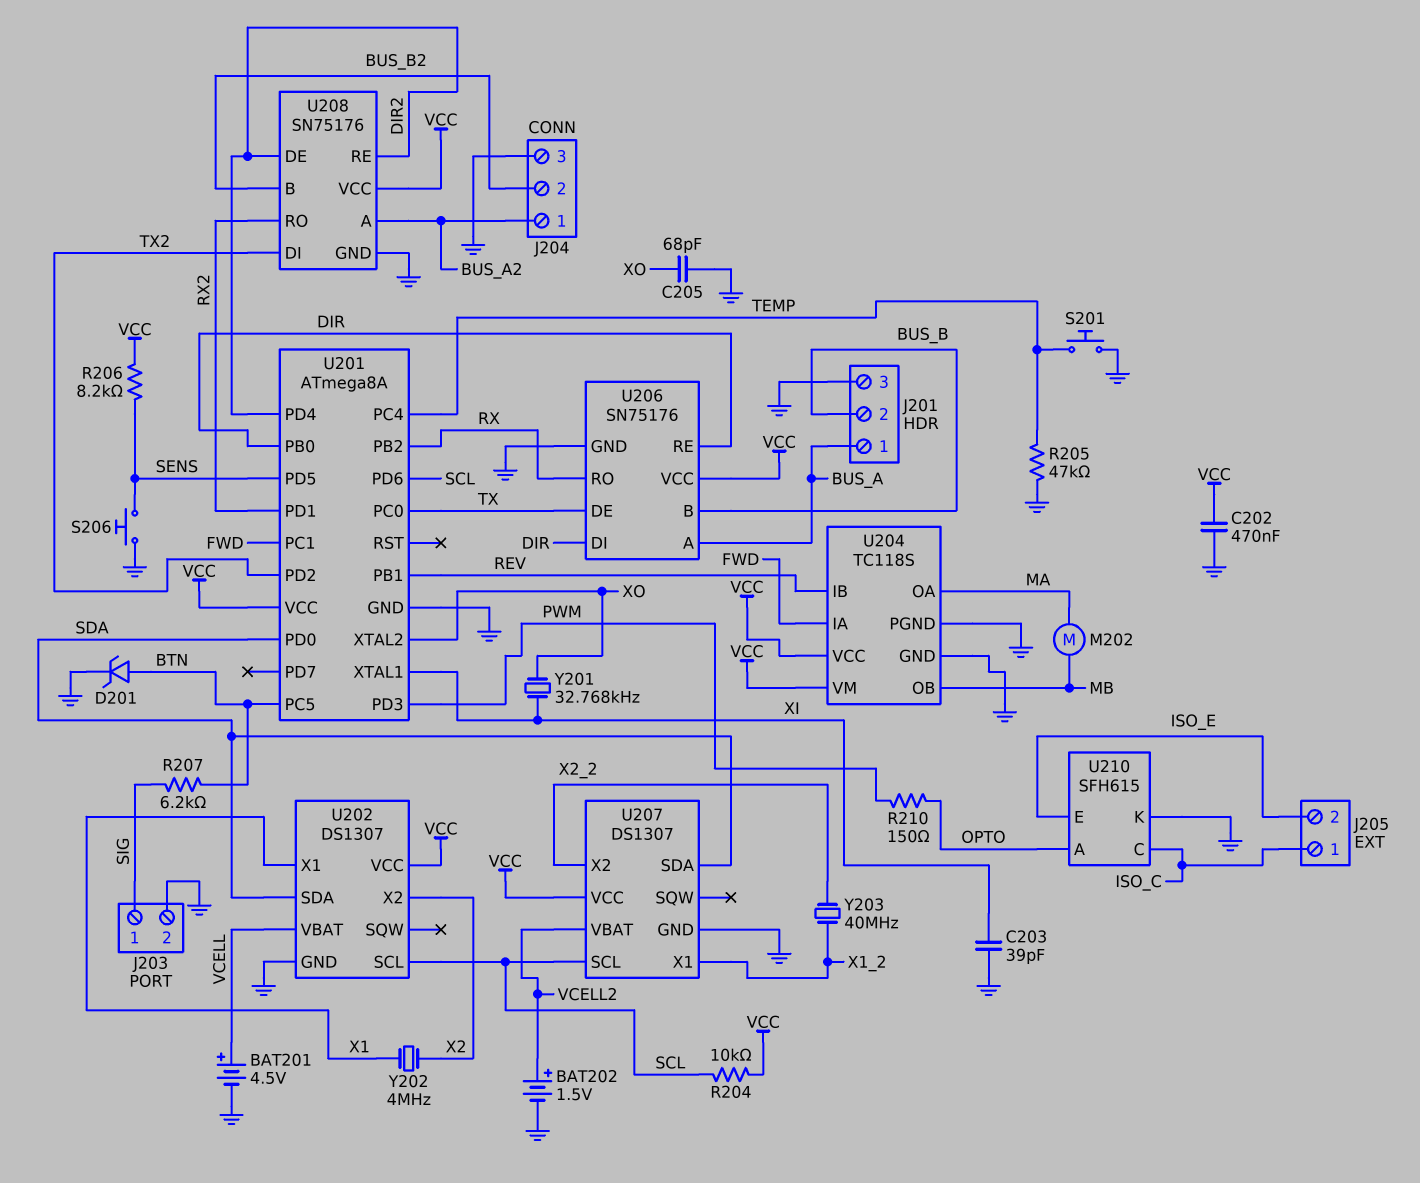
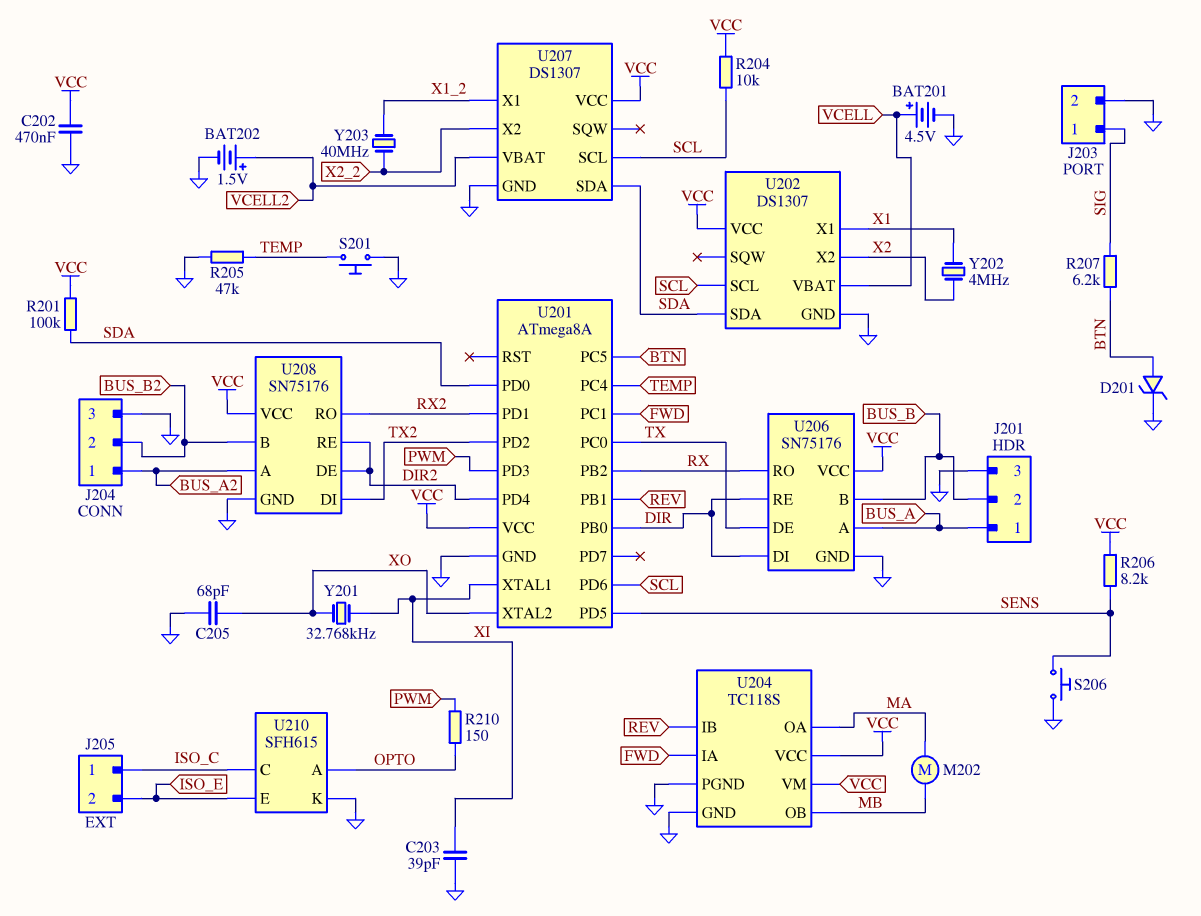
R201: none -> 100k (SDA, VCC)

